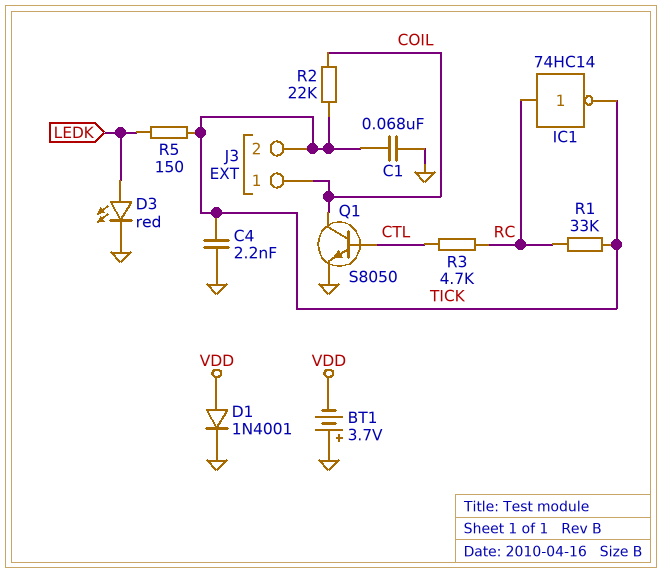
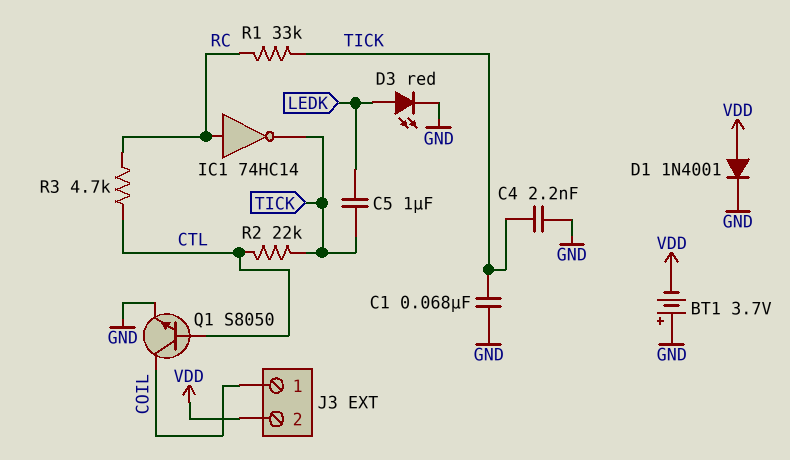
C5: none -> 1uF (LEDK, TICK)
J3 pin 2: TICK -> VDD
R2: 22k (COIL, TICK) -> 22k (CTL, TICK)
R5: 150 (LEDK, TICK) -> none

